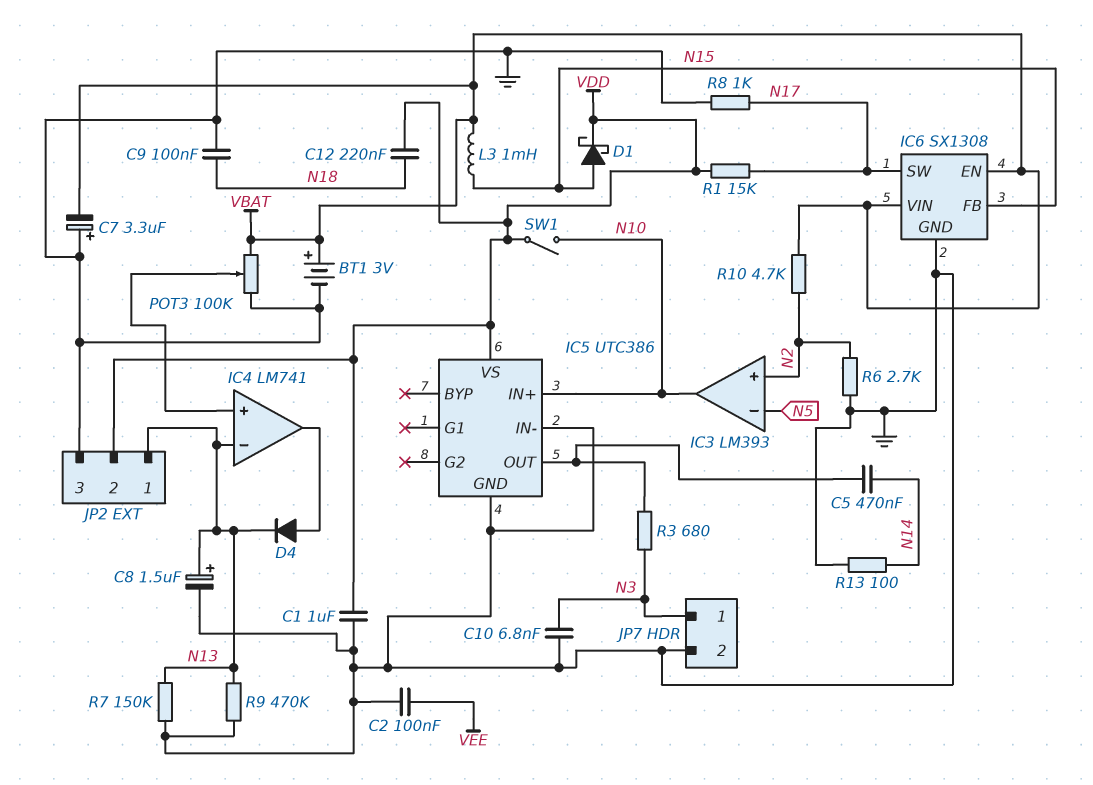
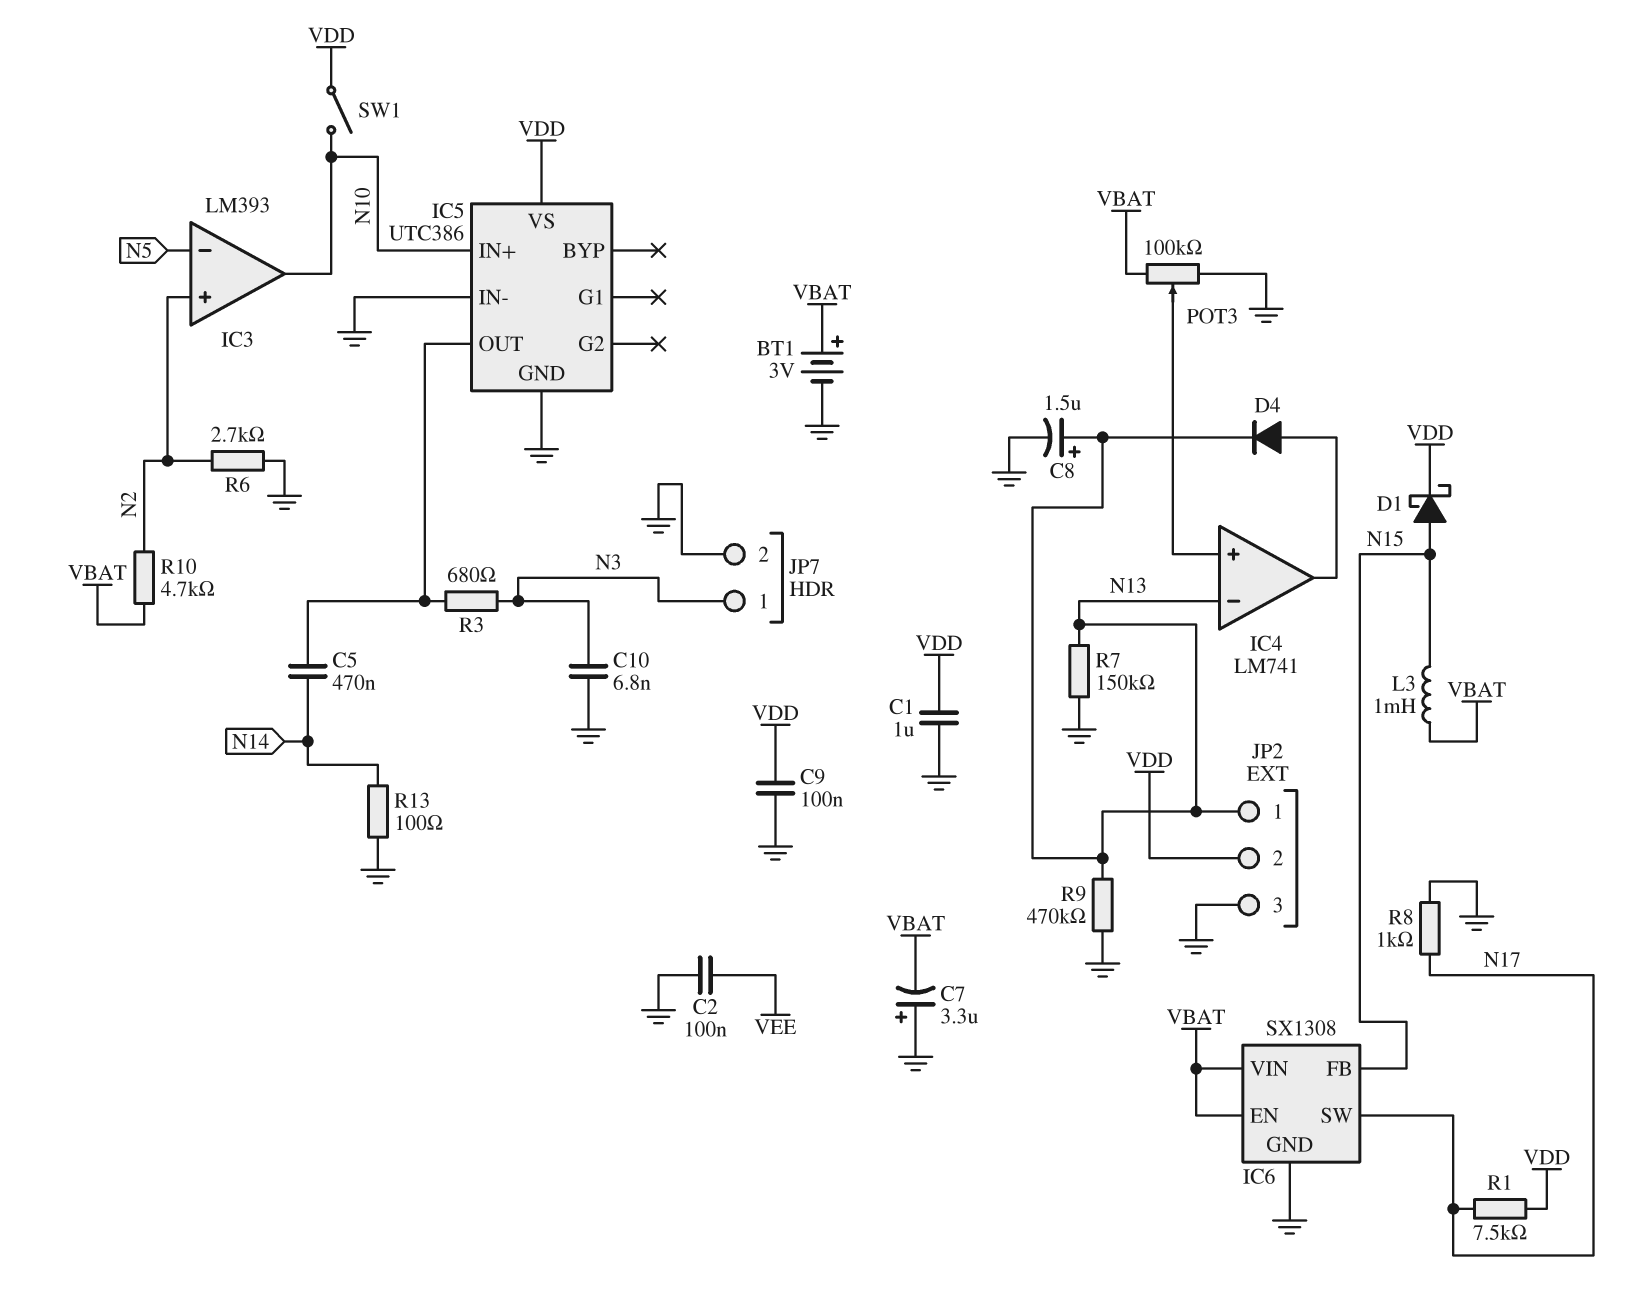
C9: 100nF (GND, N18) -> 100nF (GND, VDD)
C12: 220nF (N18, VDD) -> none
R1: 15k (N17, VDD) -> 7.5k (N17, VDD)

